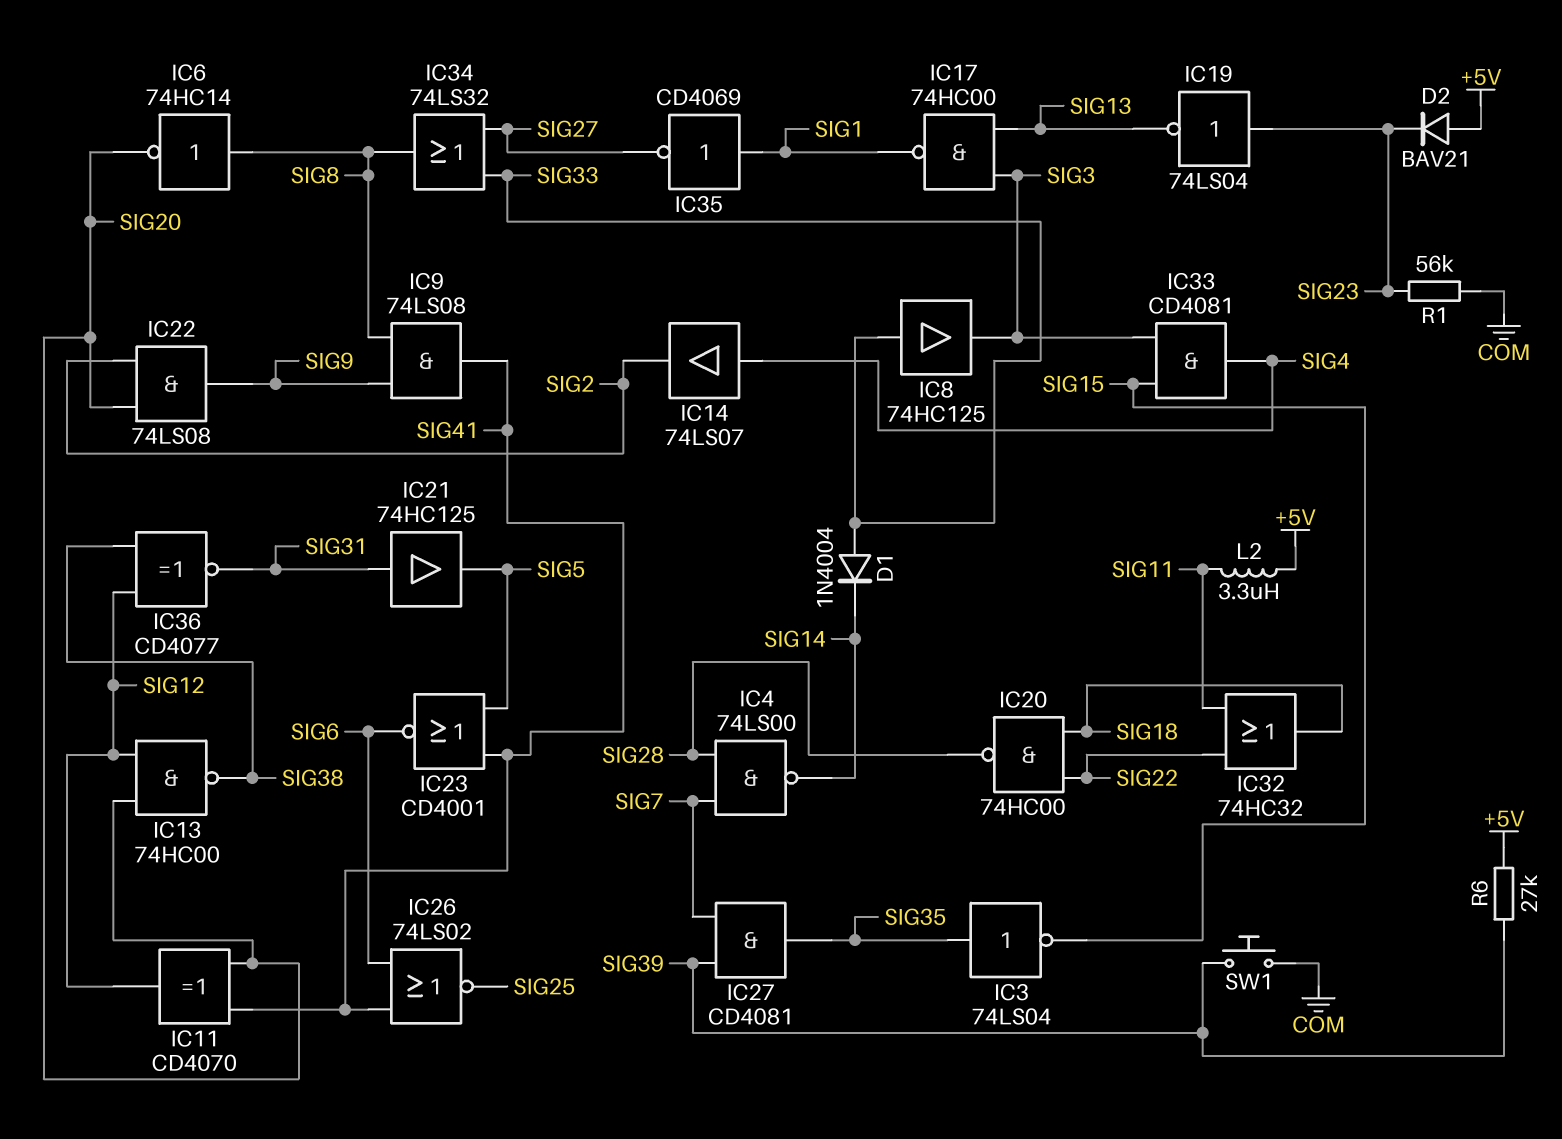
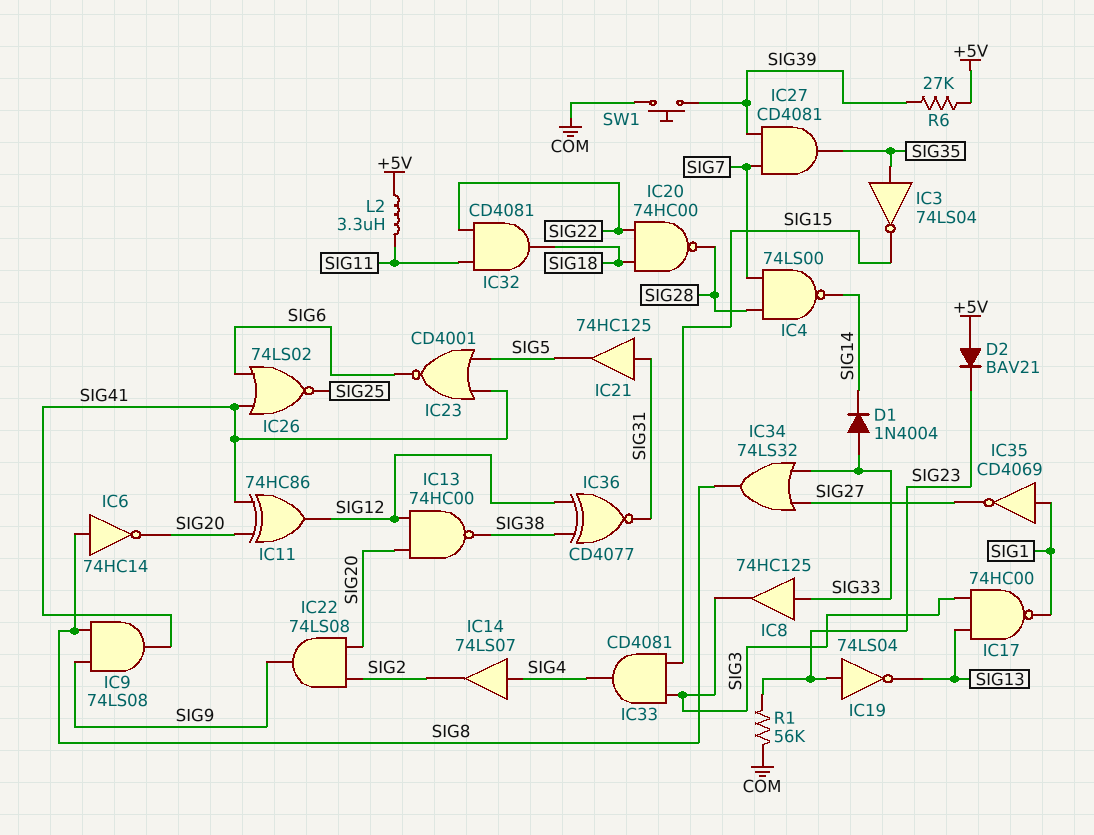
IC11: XOR CD4070 (in SIG20, in SIG41, out SIG12) -> XOR 74HC86 (in SIG20, in SIG41, out SIG12)
IC32: OR 74HC32 (in SIG11, in SIG22, out SIG18) -> AND CD4081 (in SIG11, in SIG22, out SIG18)

